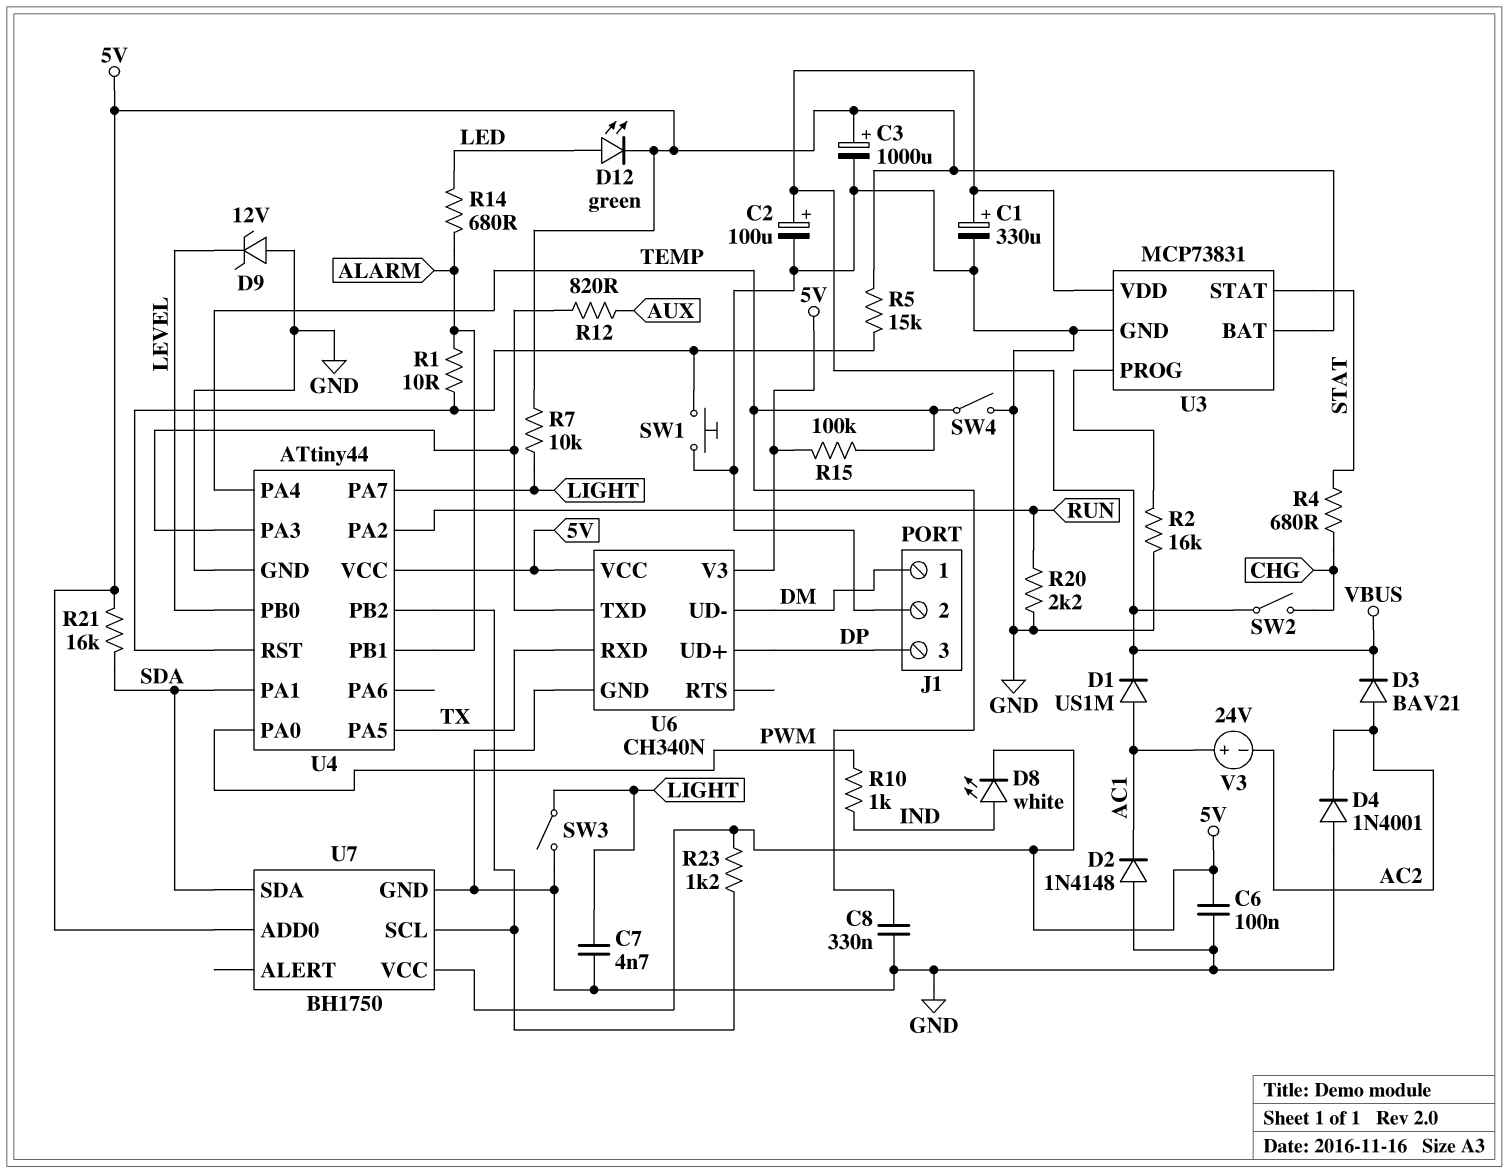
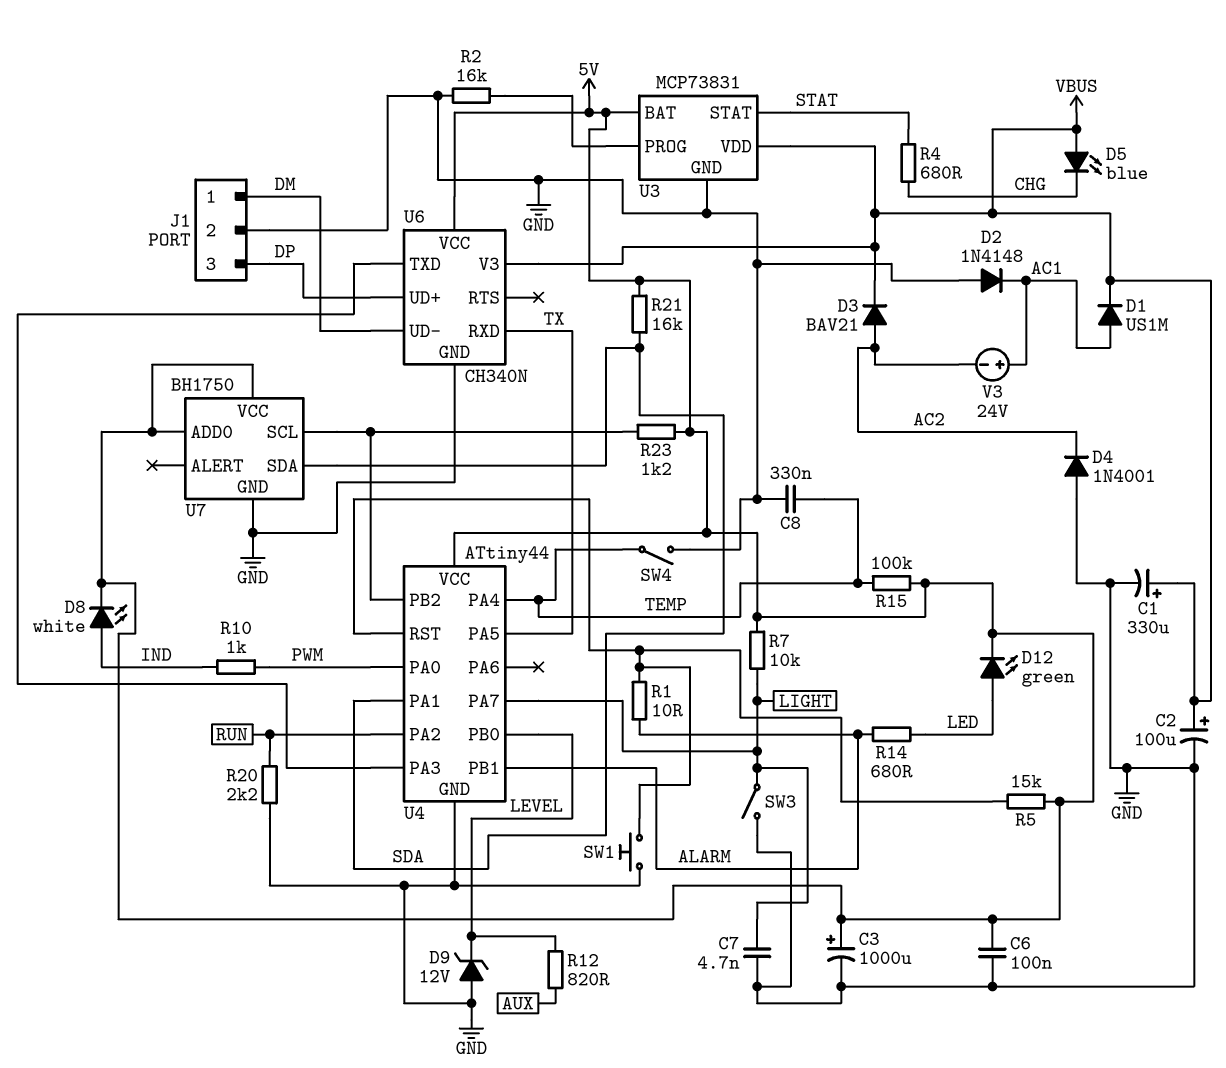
D5: none -> LED blue (A VBUS, K CHG)
R12: 820 (AUX, U4/PA3) -> 820 (AUX, LEVEL)
SW2: switch (CHG, VBUS) -> none
U6 pin V3: 5V -> VBUS

